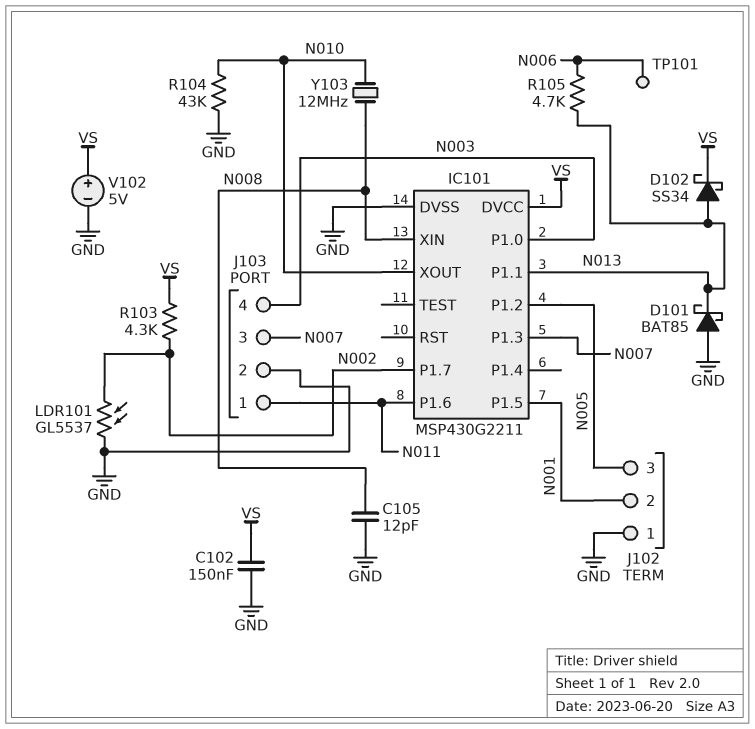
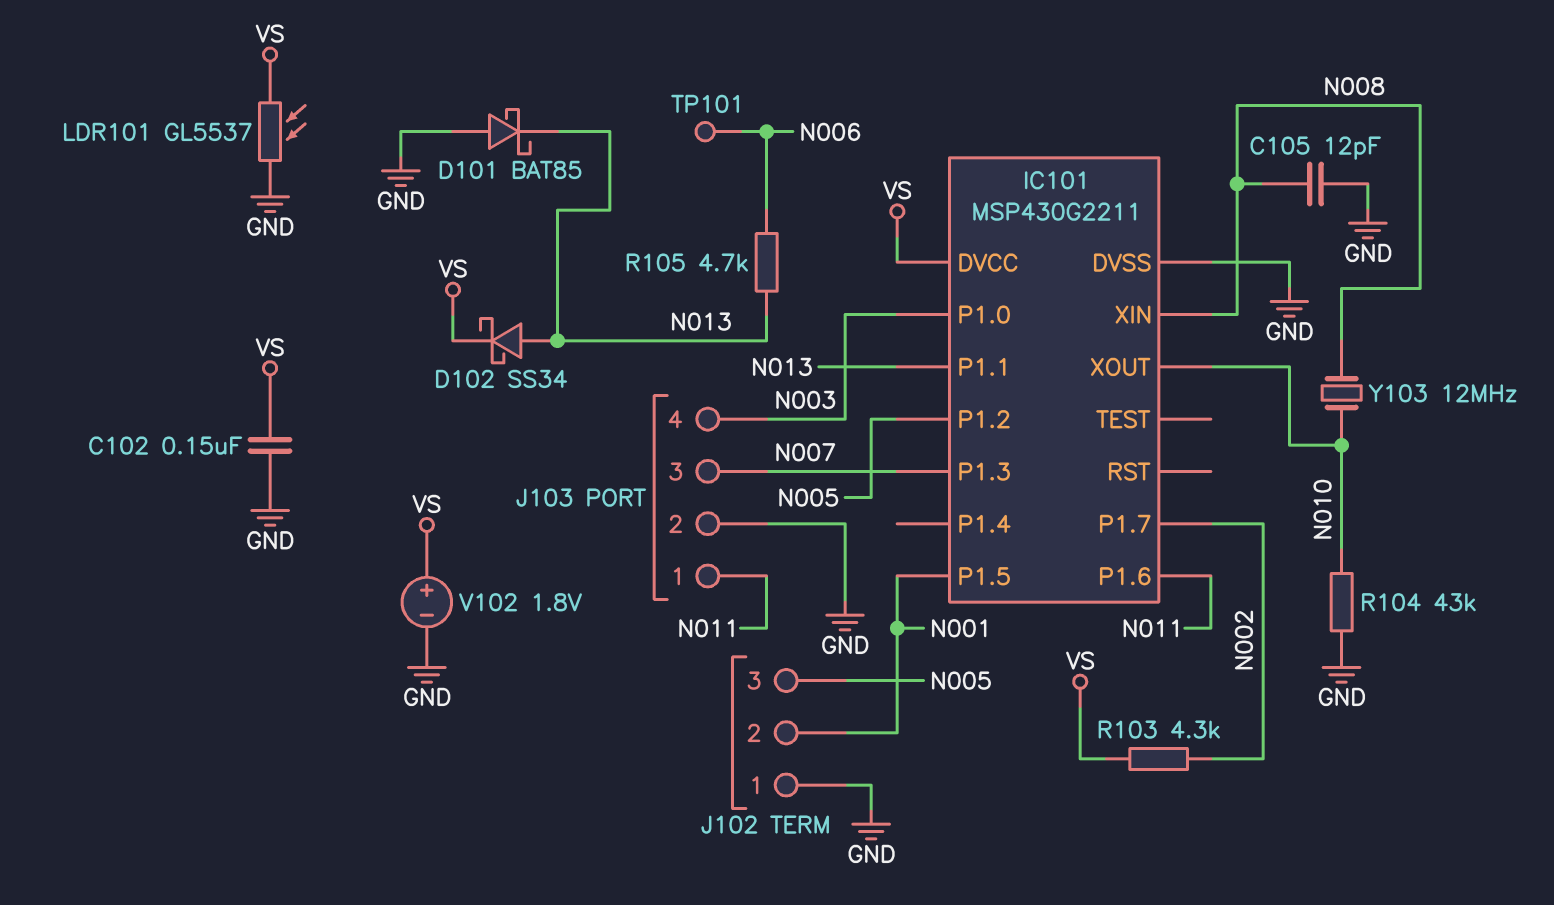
LDR101: GL5537 (GND, N002) -> GL5537 (GND, VS)
V102: 5V (plus VS, minus GND) -> 1.8V (plus VS, minus GND)

